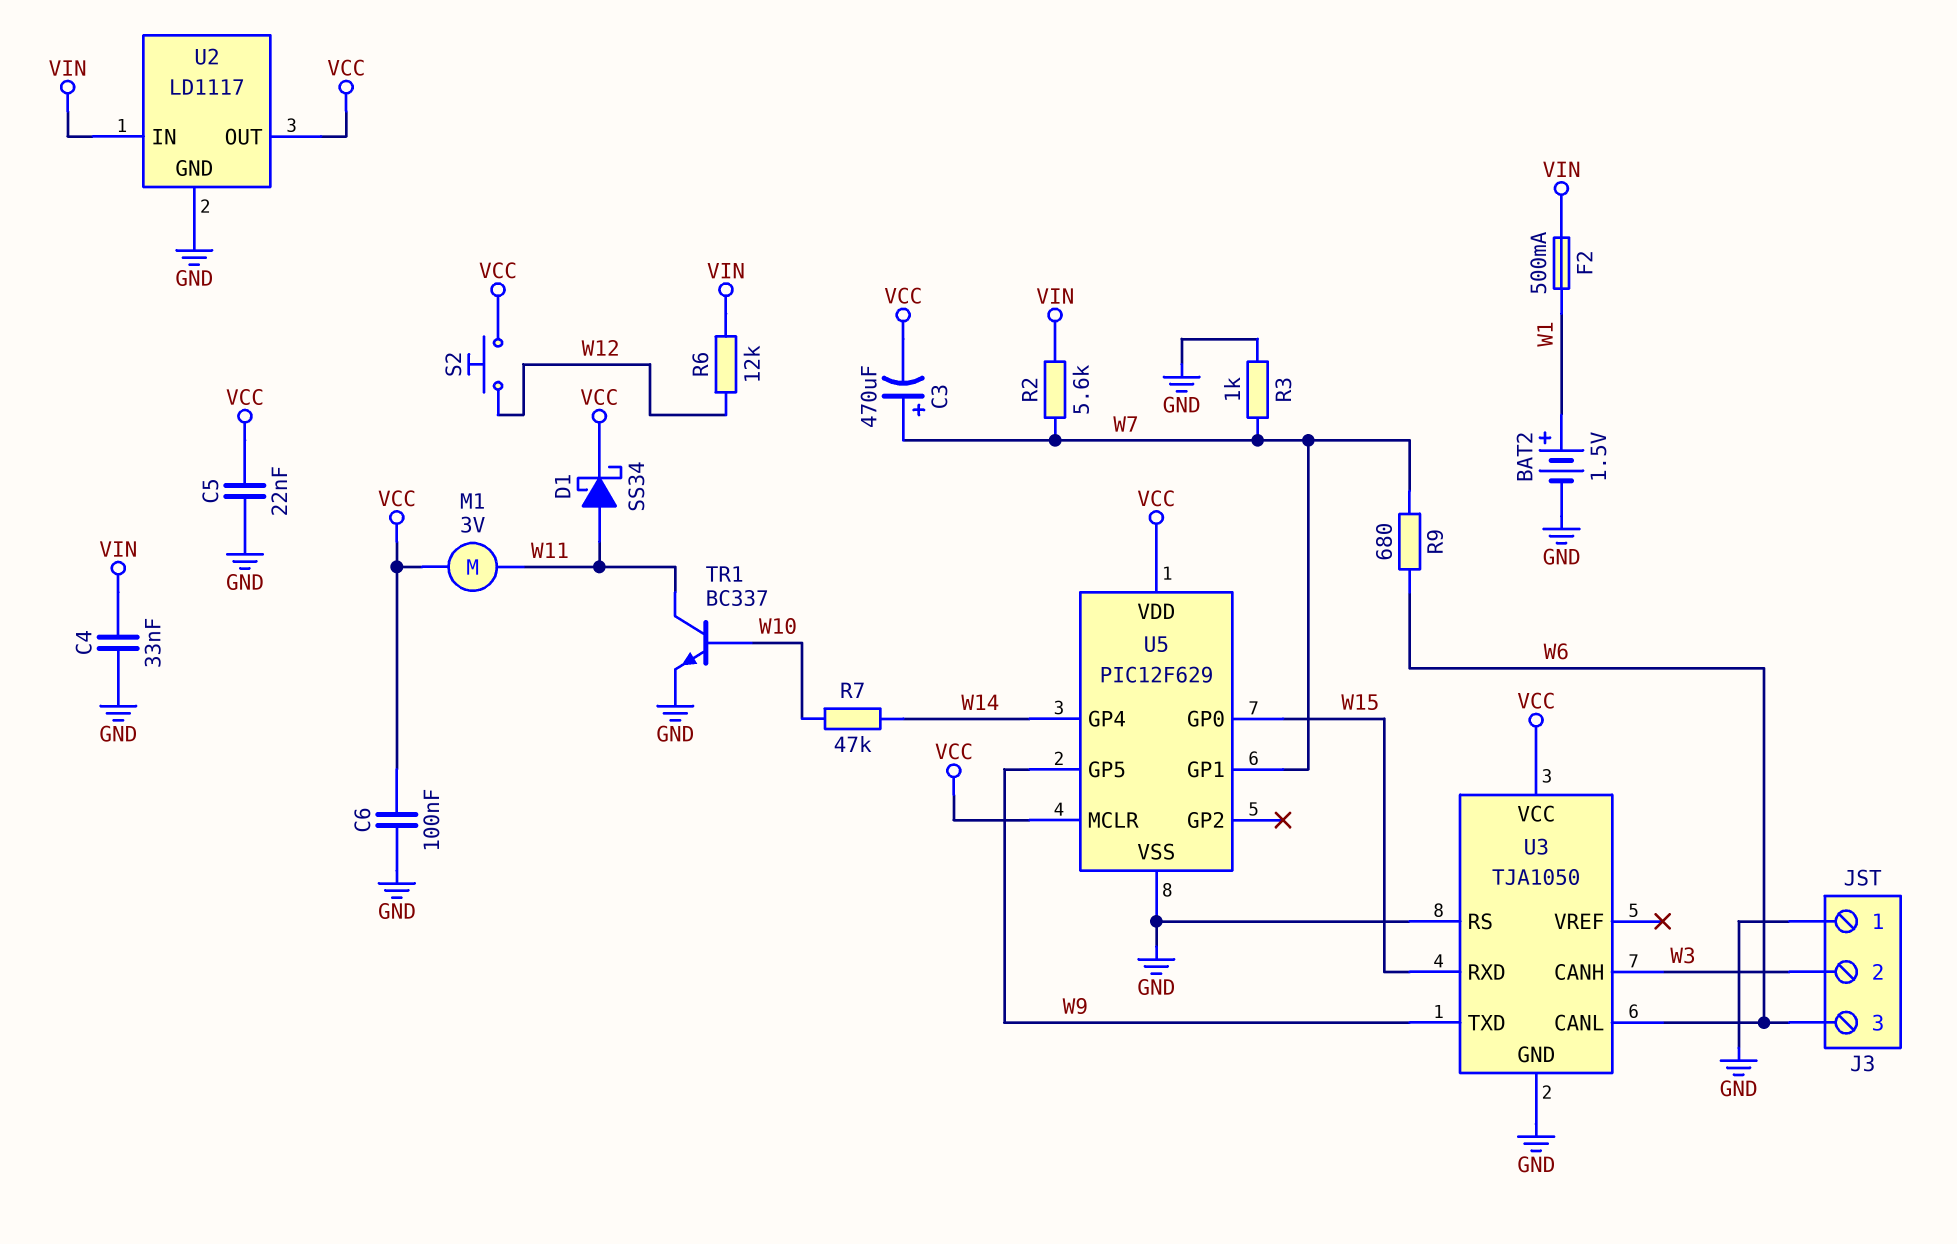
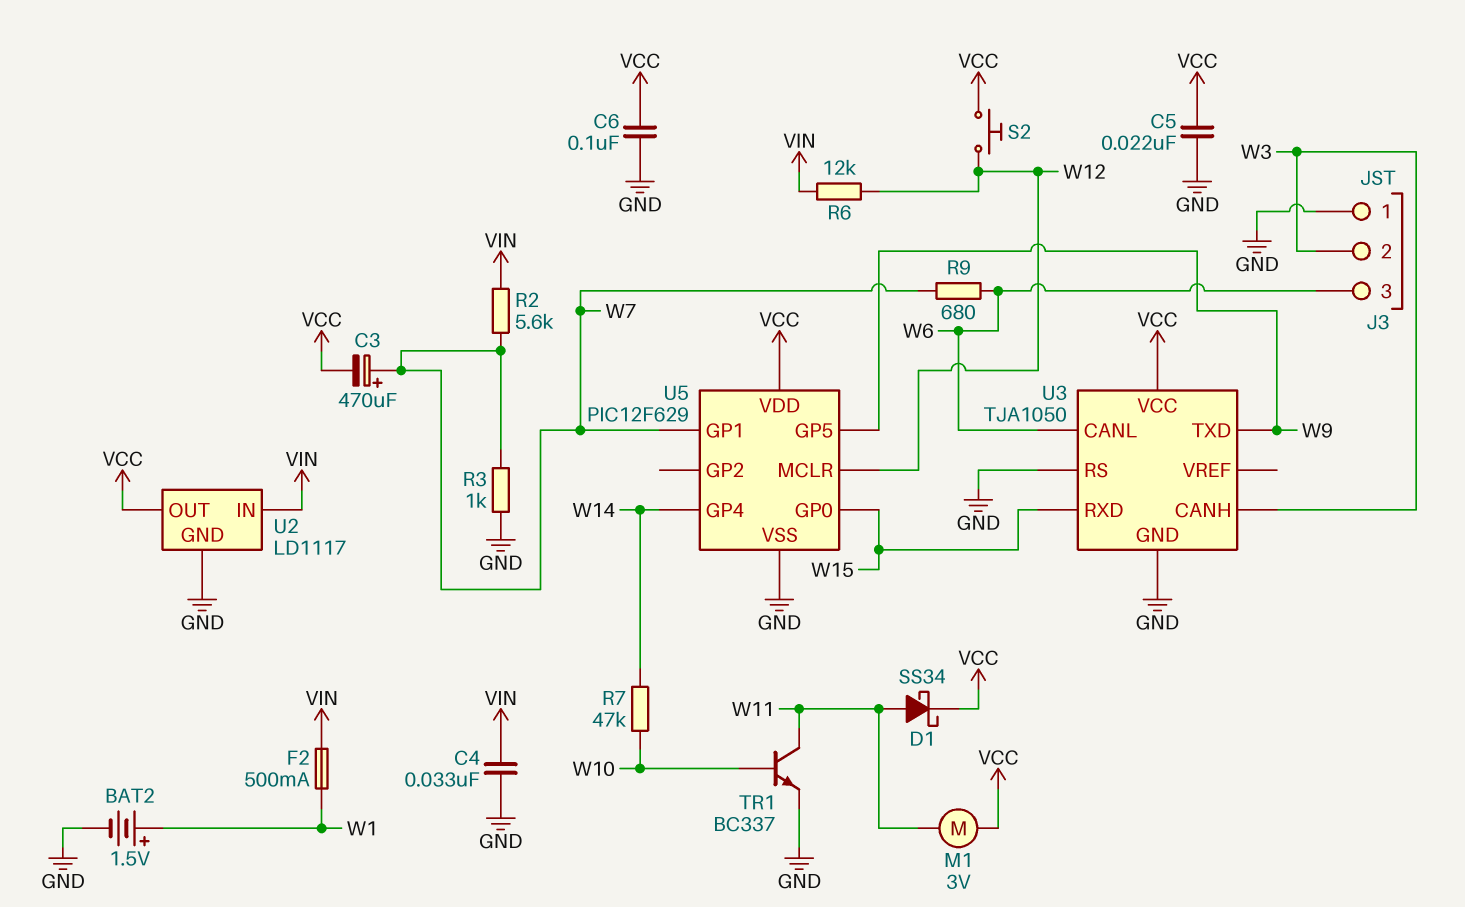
U5 pin MCLR: VCC -> W12

